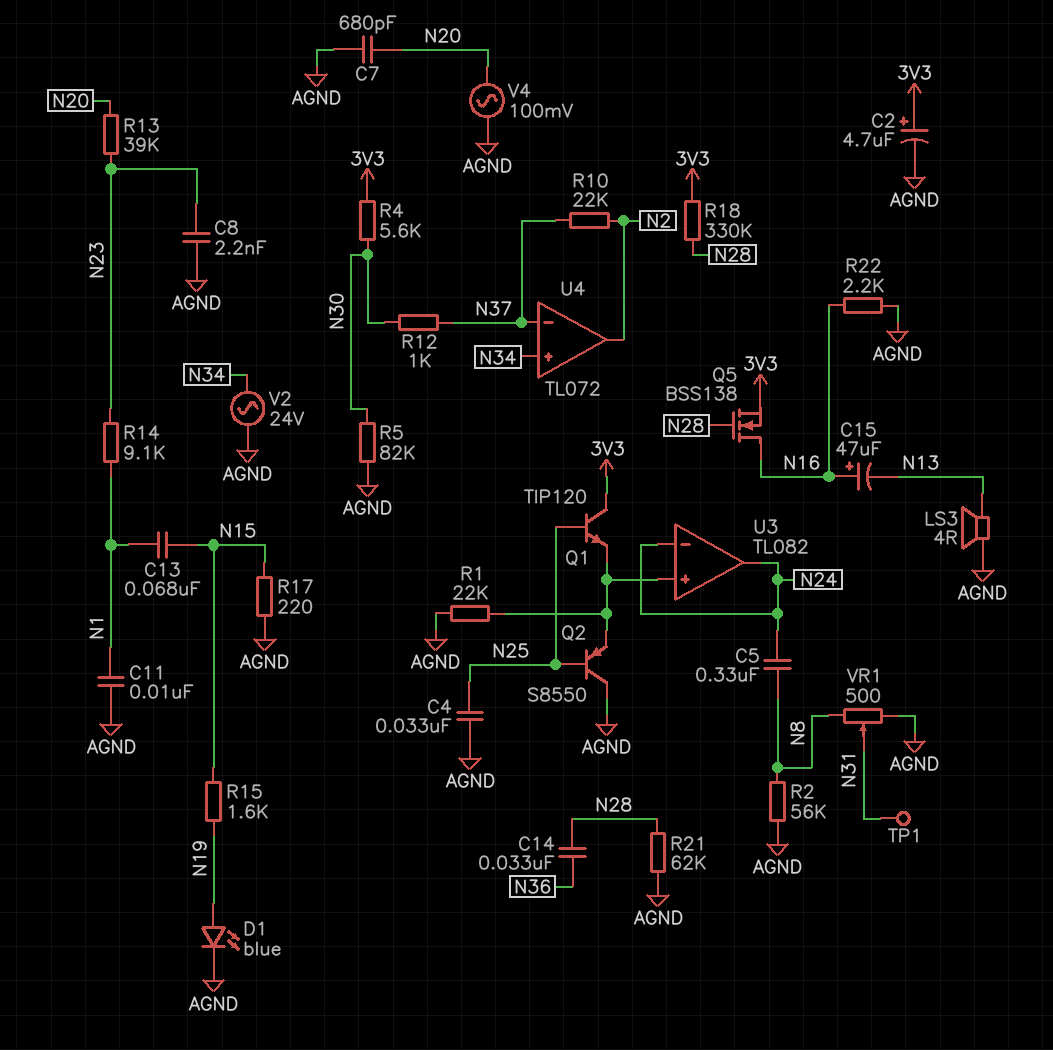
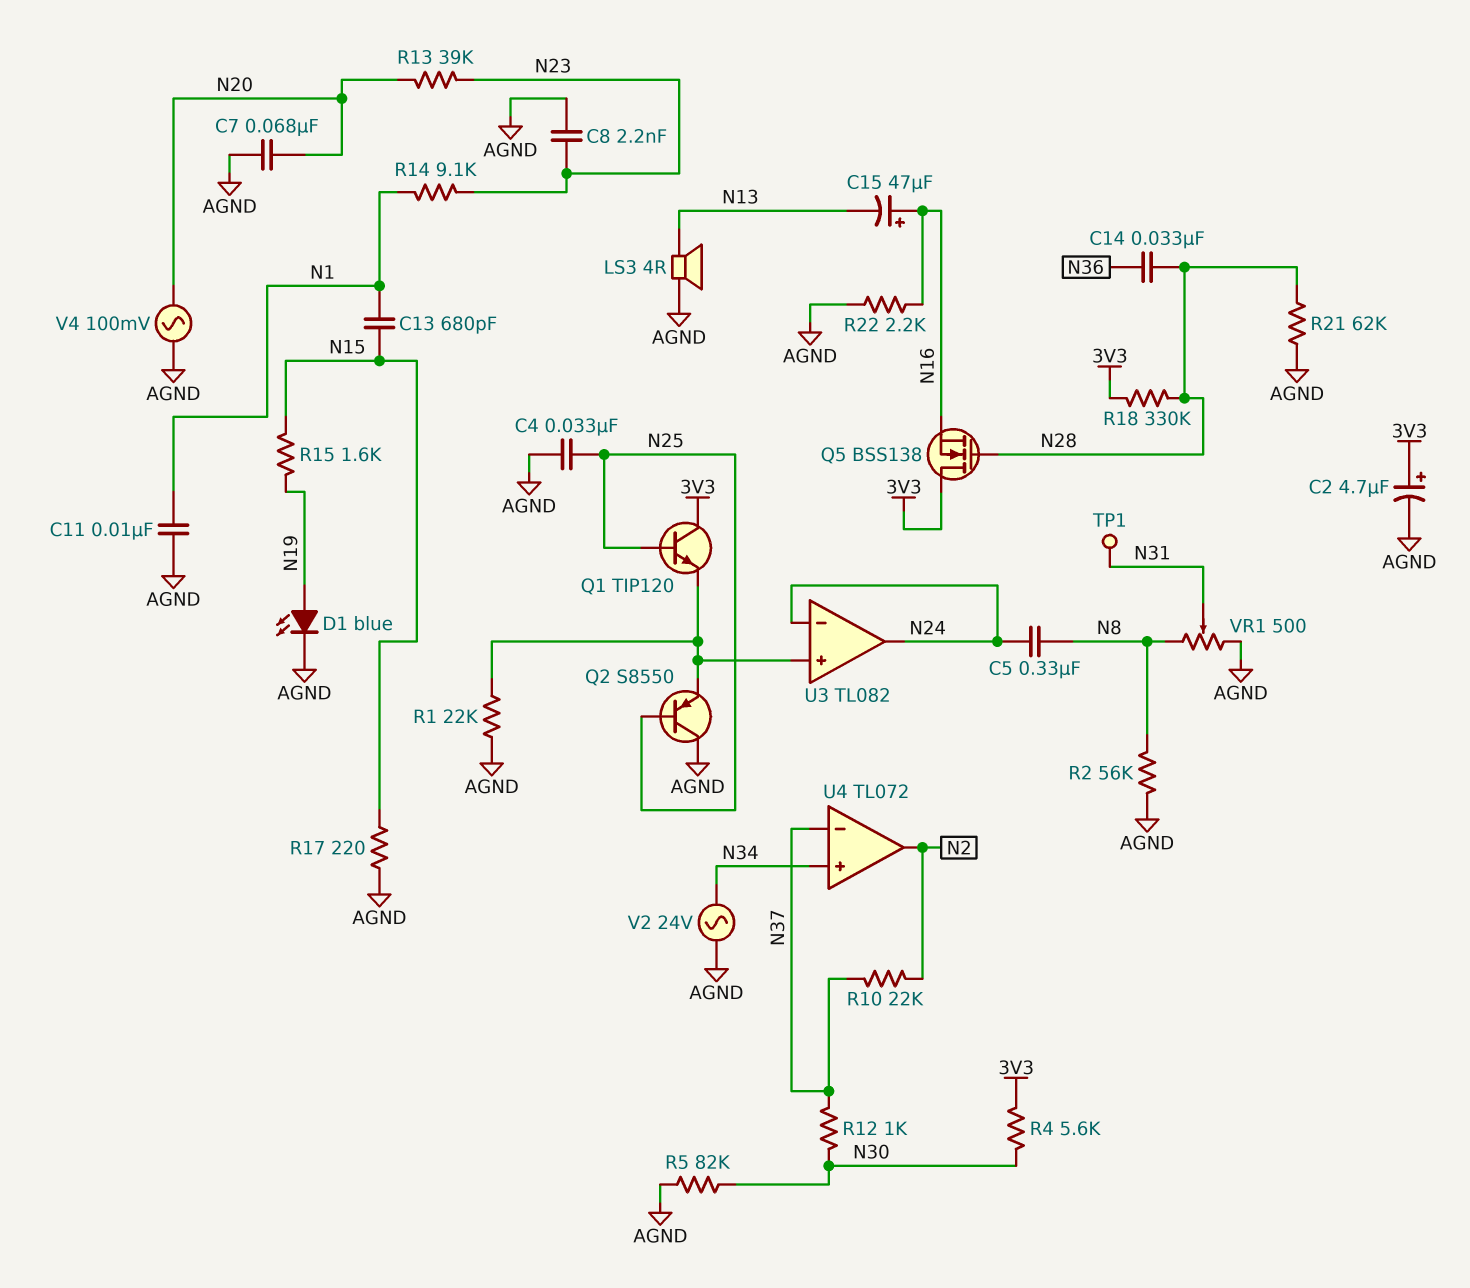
C7: 680pF (AGND, N20) -> 68nF (AGND, N20)
C13: 68nF (N1, N15) -> 680pF (N1, N15)
Q5: NMOS BSS138 (G N28, D N16, S 3V3) -> NMOS BSS138 (G N28, D 3V3, S N16)

